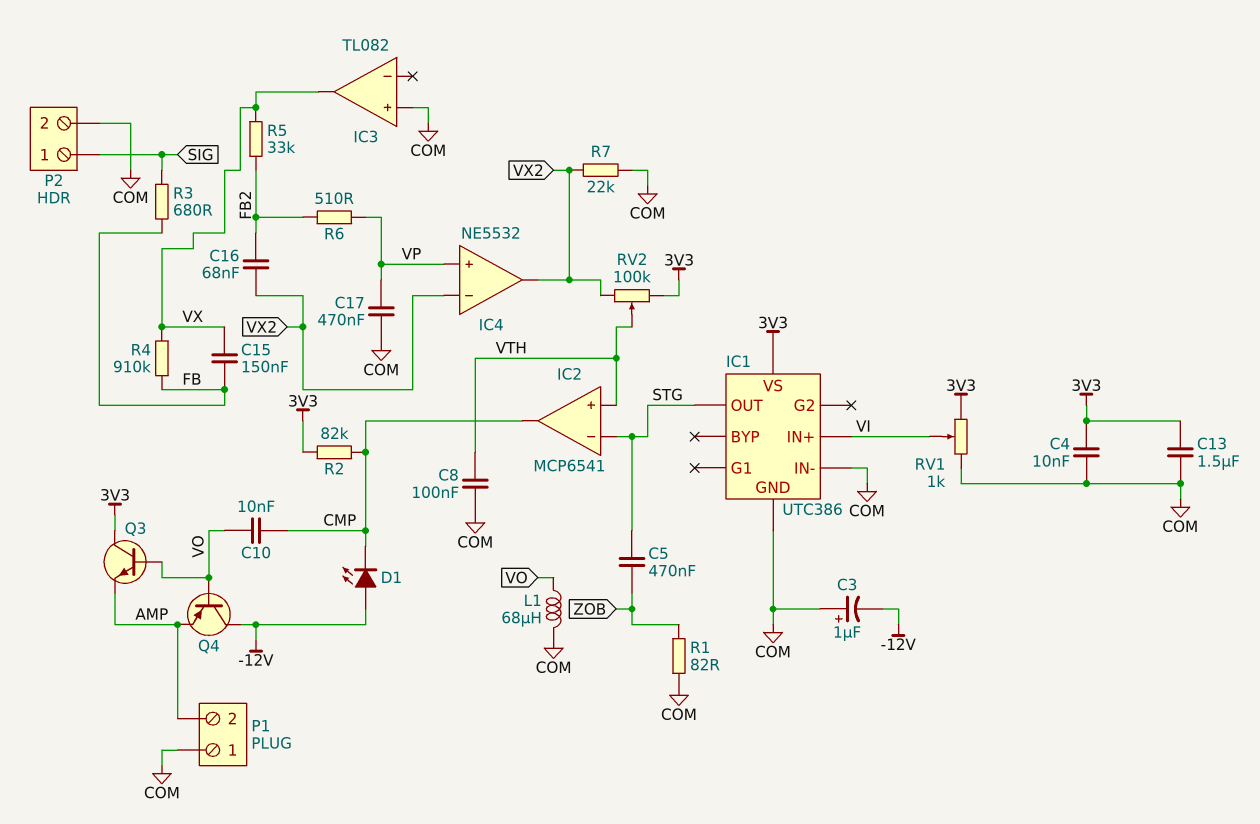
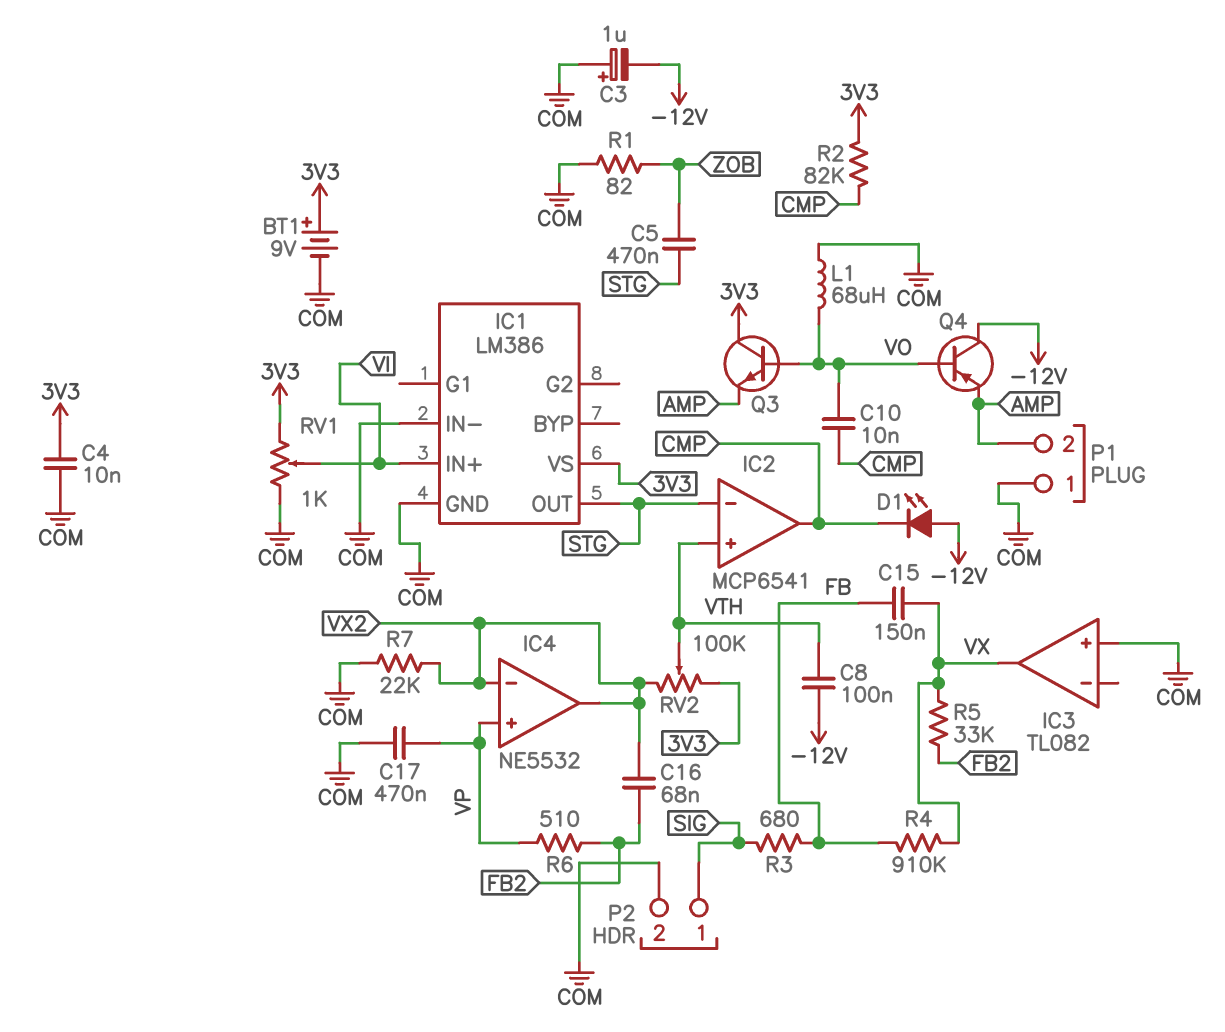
BT1: none -> 9V (plus 3V3, minus COM)
C8: 100nF (COM, VTH) -> 100nF (-12V, VTH)
C13: 1.5uF (3V3, COM) -> none
IC1: UTC386 -> LM386

